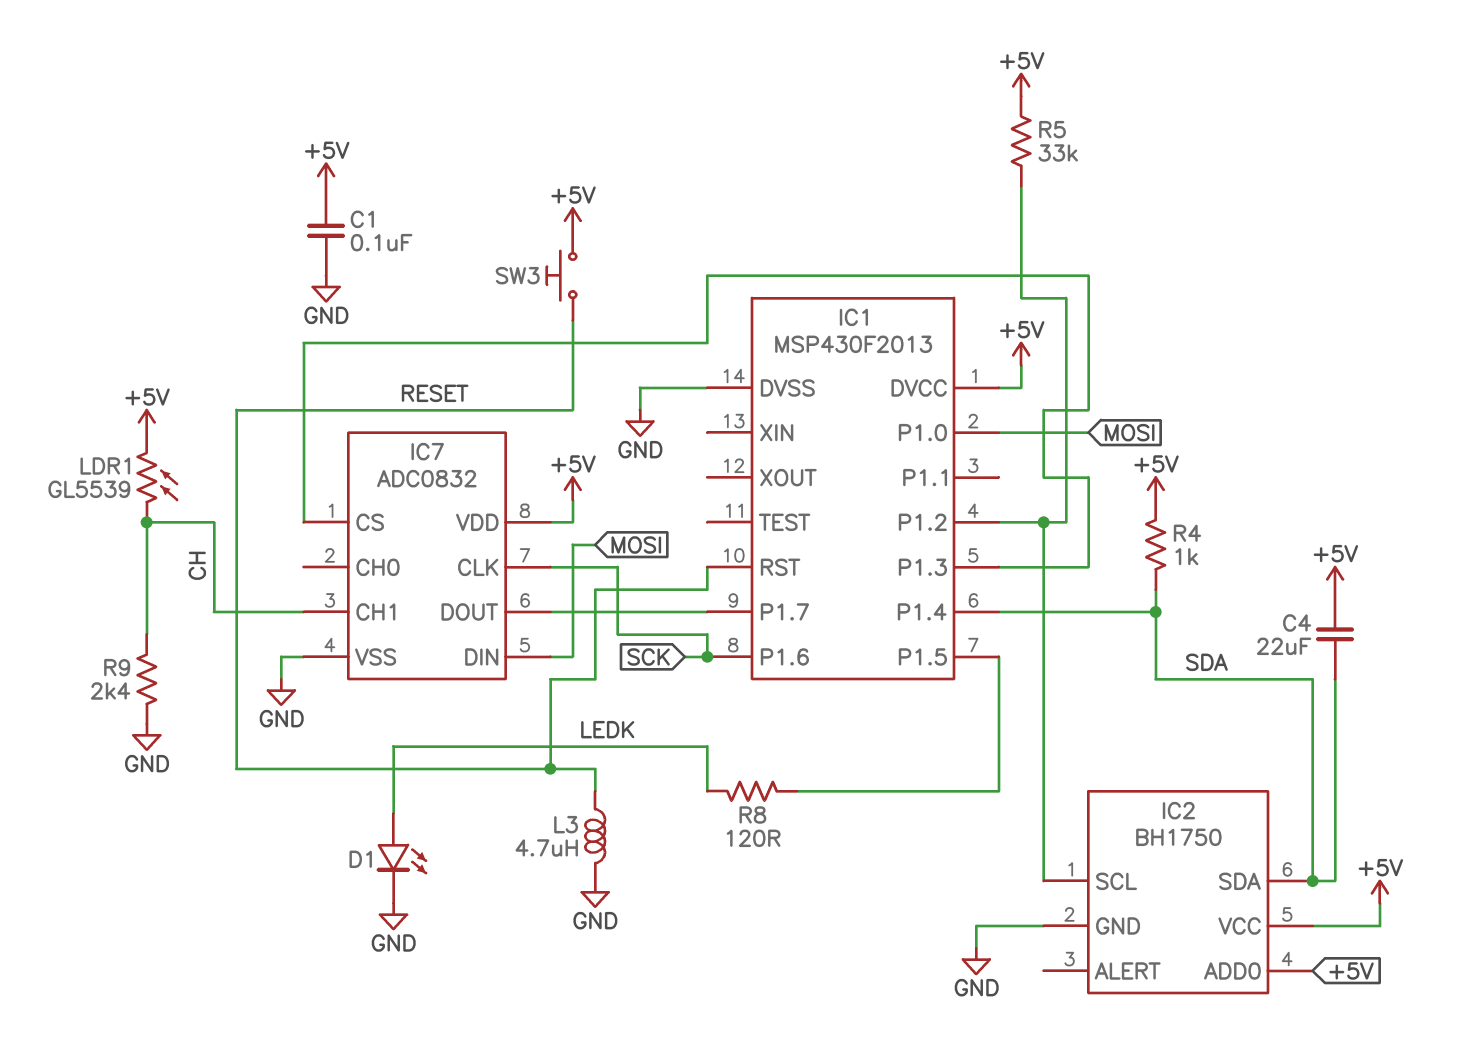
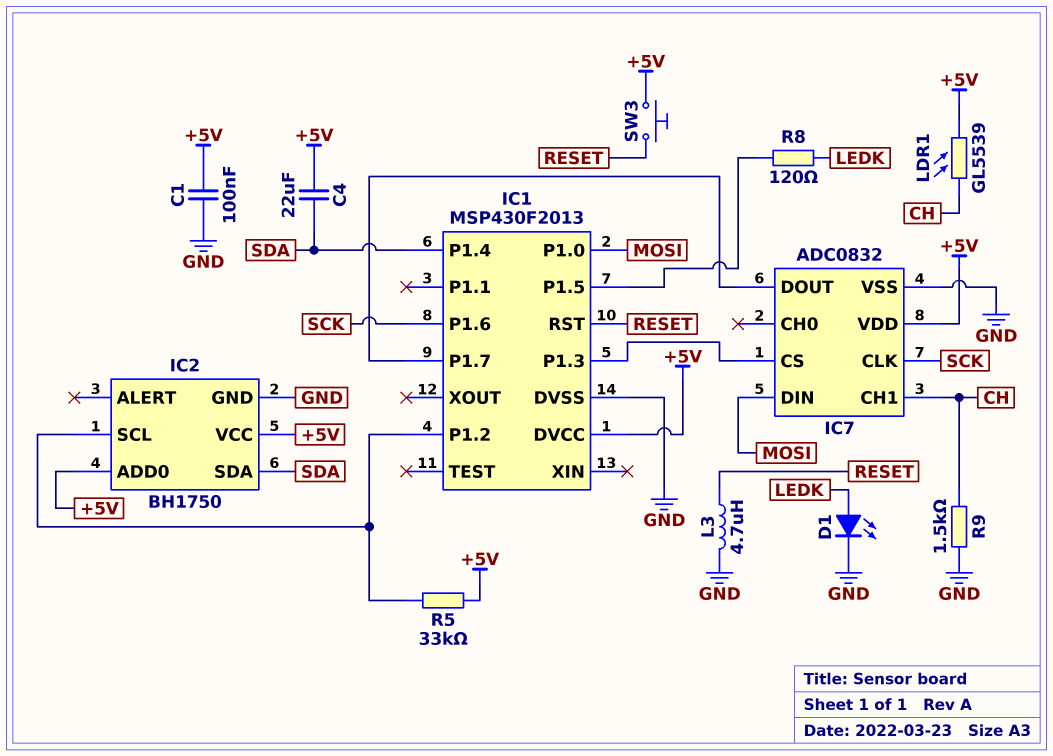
R4: 1k (+5V, SDA) -> none
R9: 2.4k (CH, GND) -> 1.5k (CH, GND)

